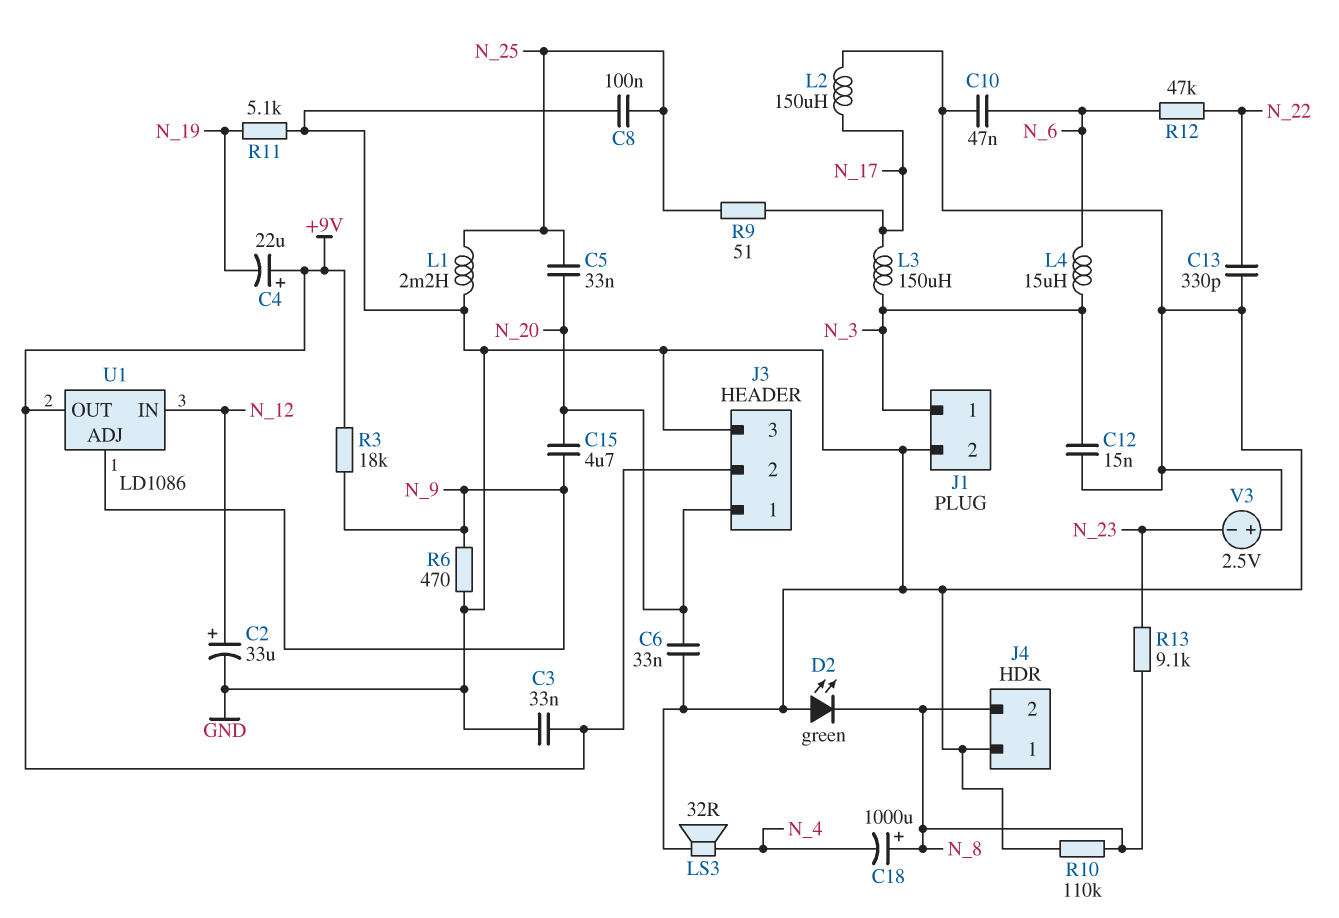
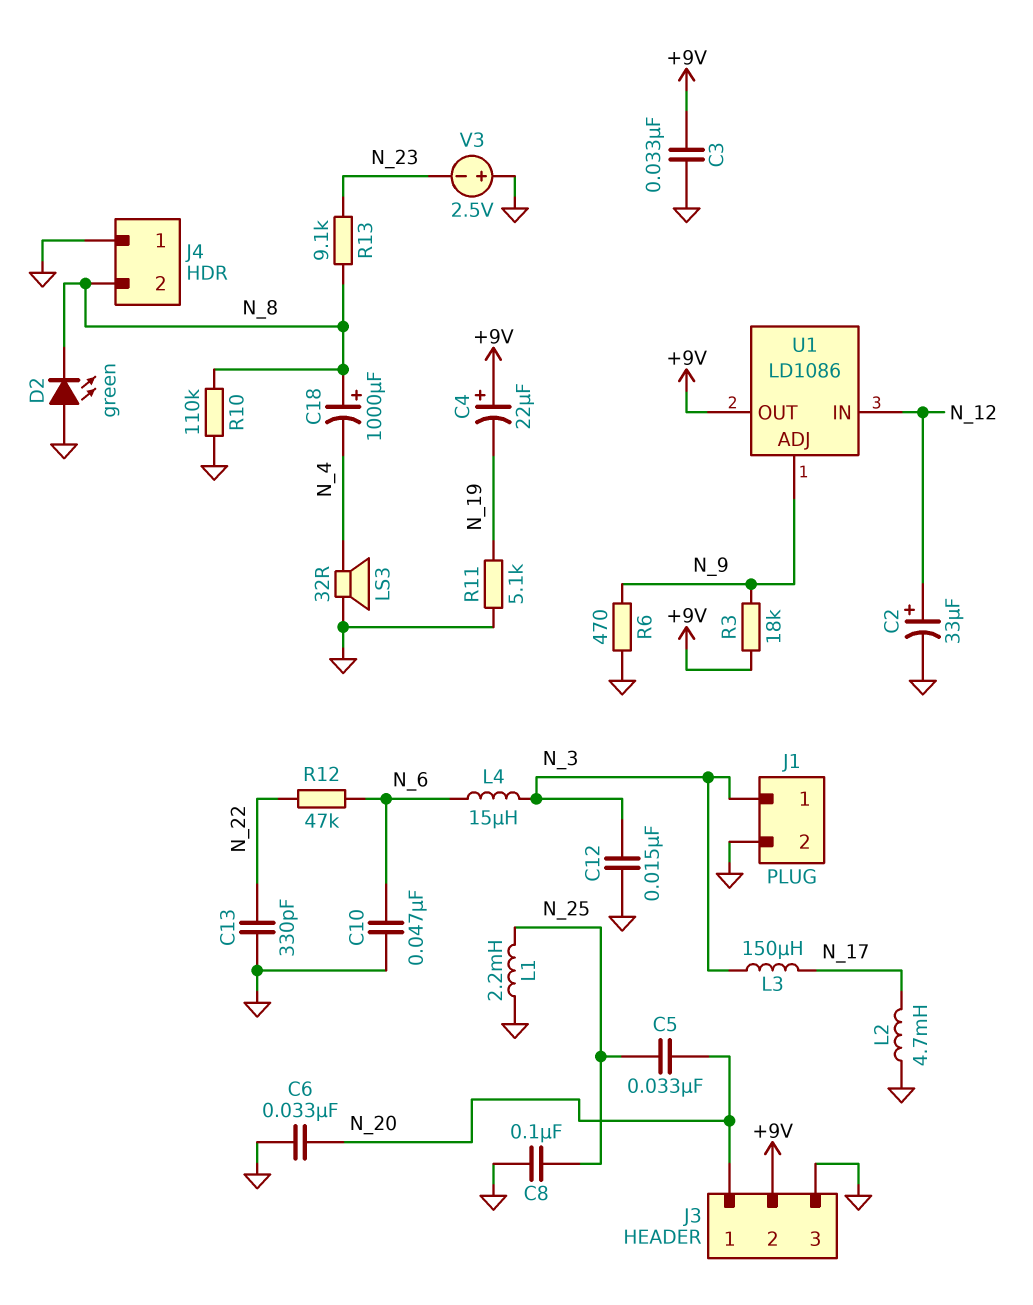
C15: 4.7uF (N_9, N_20) -> none
L2: 150uH (GND, N_17) -> 4.7mH (GND, N_17)
R9: 51 (N_17, N_25) -> none

